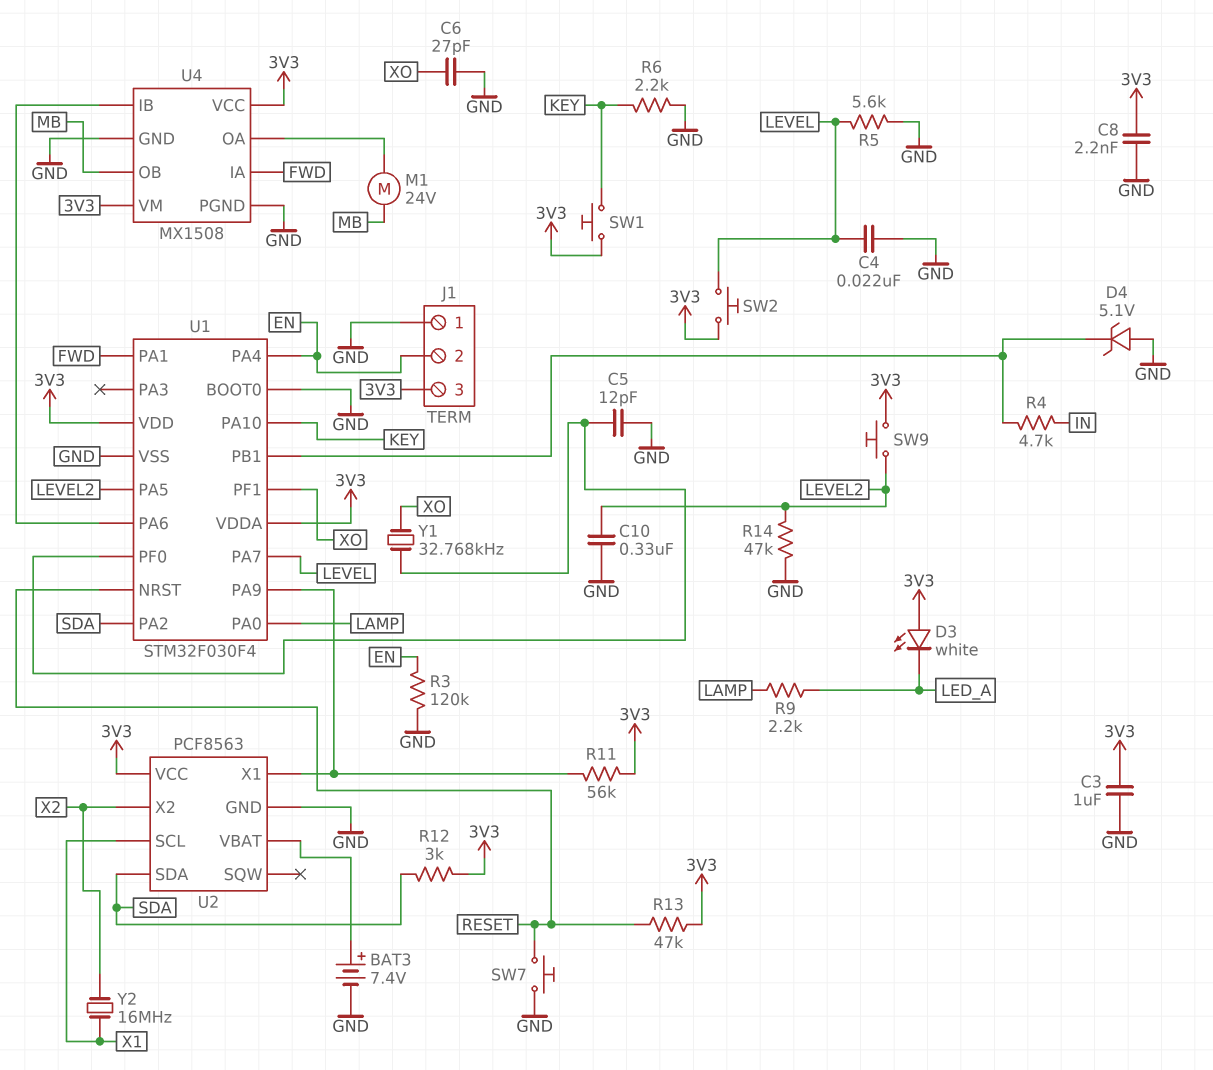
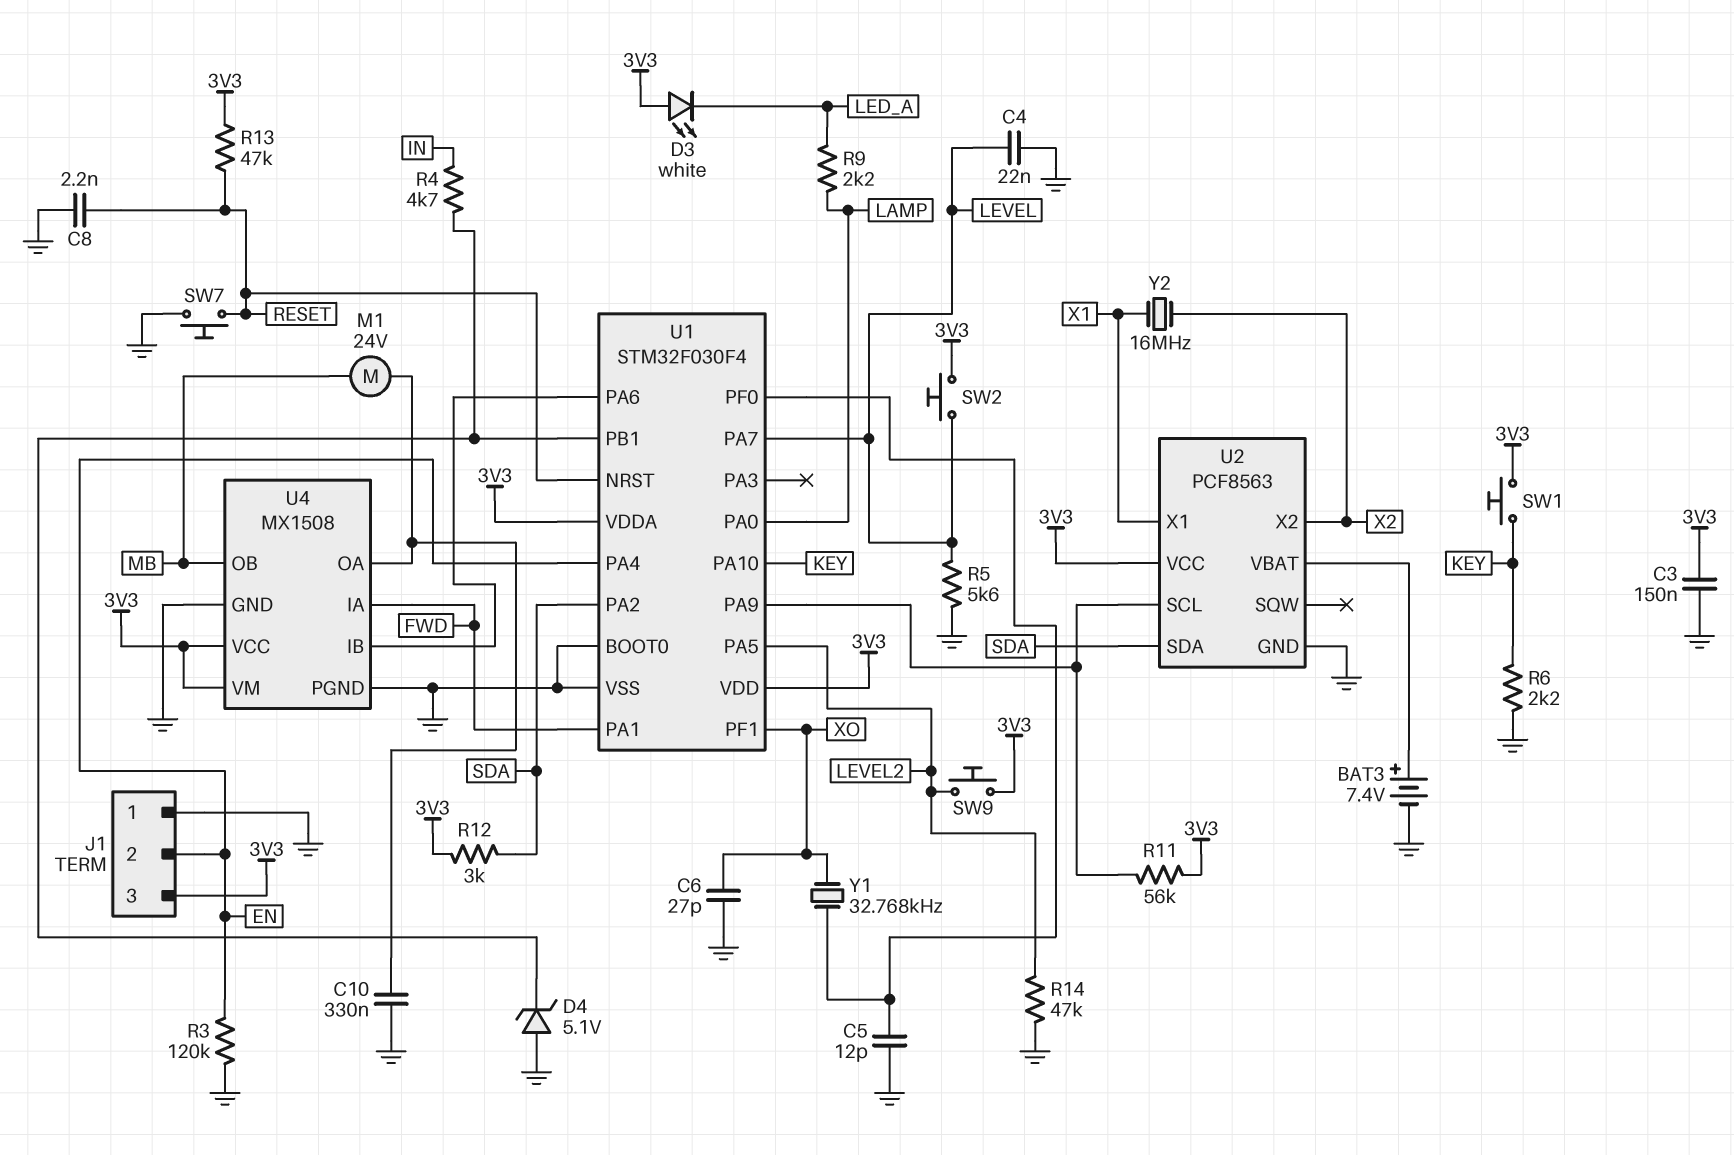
C3: 1uF (3V3, GND) -> 150nF (3V3, GND)
C8: 2.2nF (3V3, GND) -> 2.2nF (GND, RESET)
C10: 330nF (GND, LEVEL2) -> 330nF (GND, U4/OA)
U2 pin SCL: X1 -> U1/PA9
U2 pin X1: U1/PA9 -> X1

